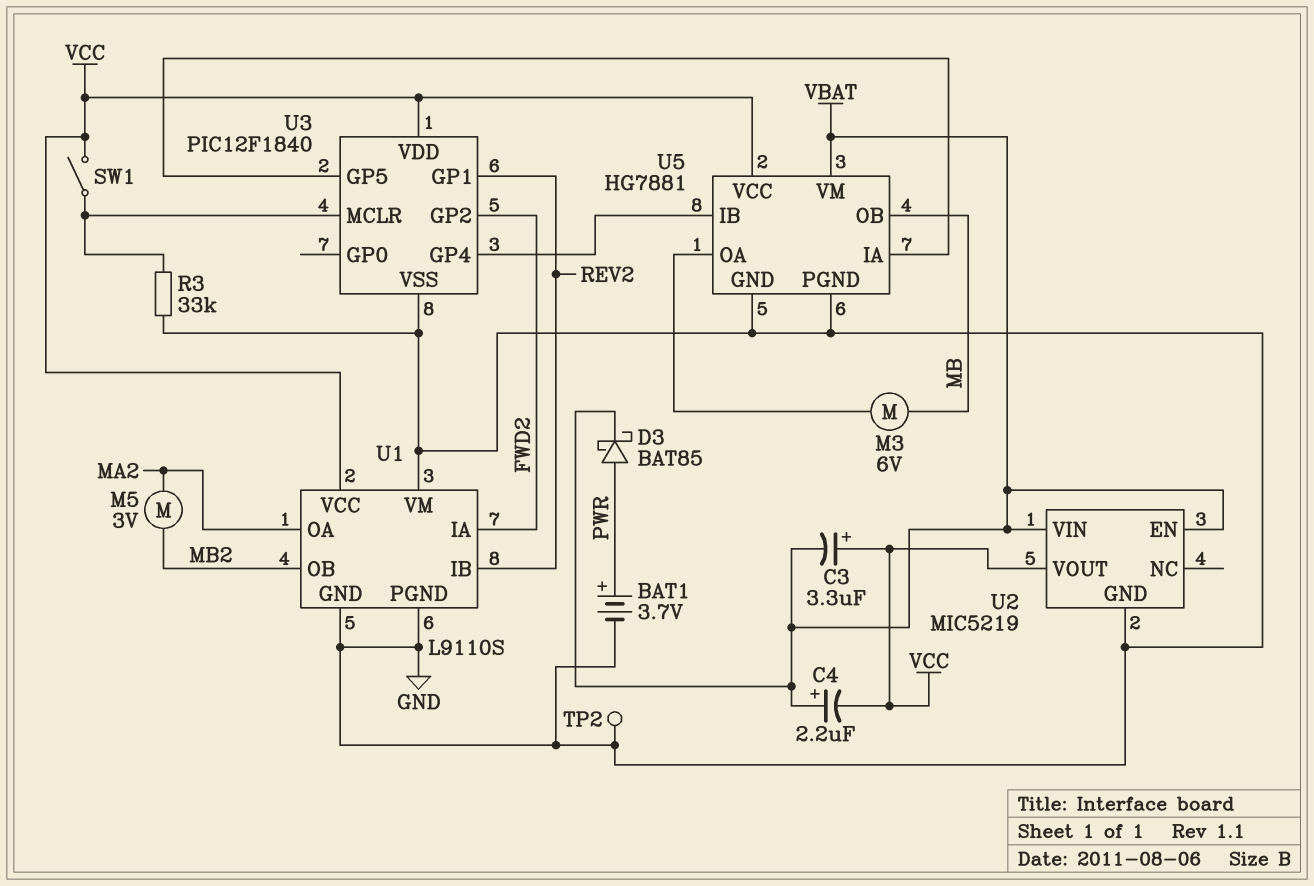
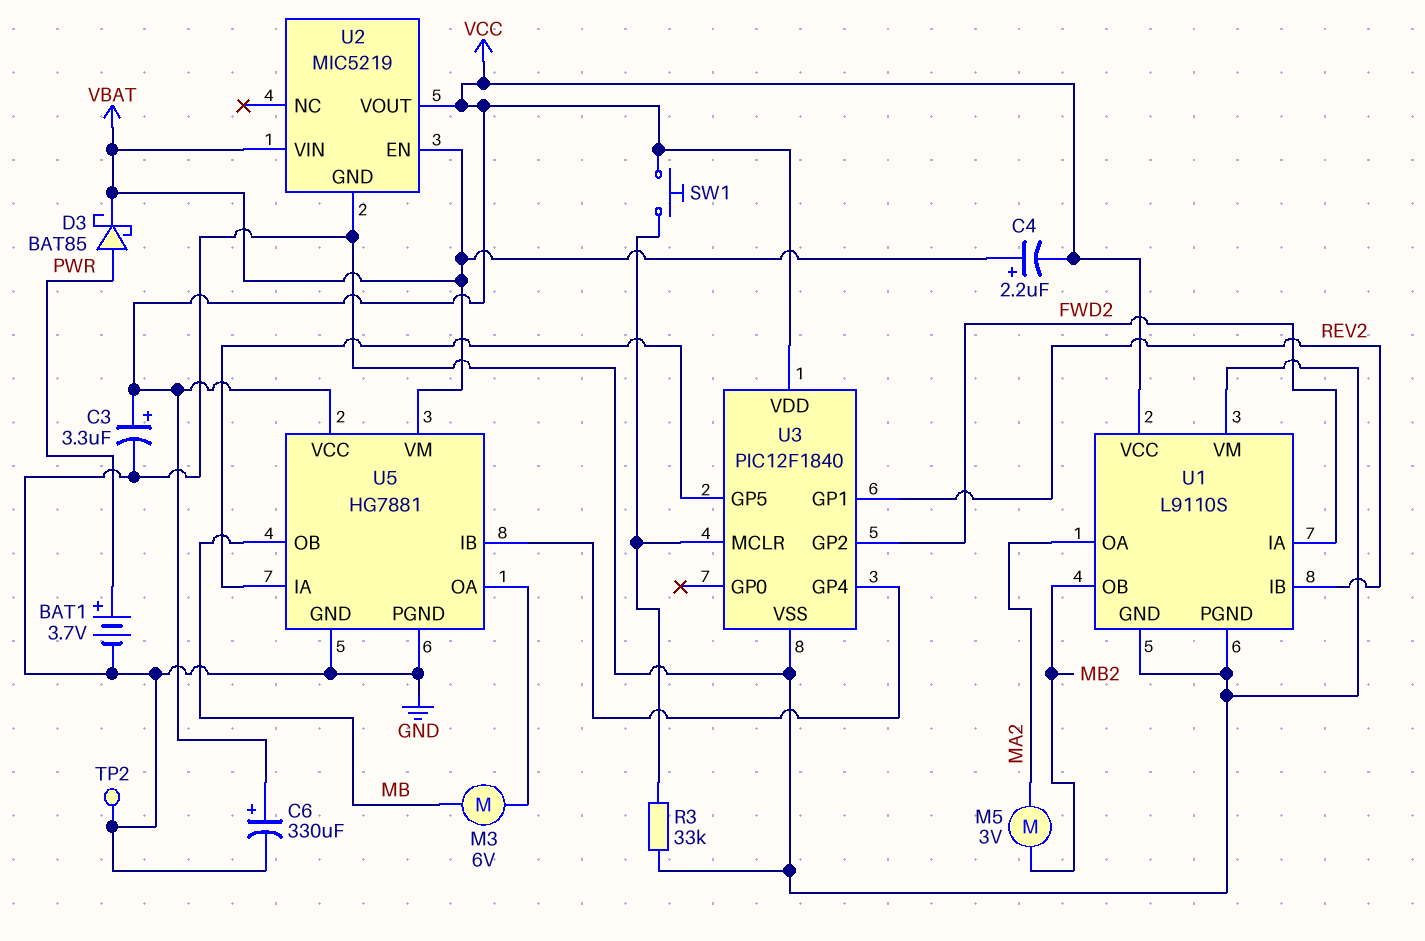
C3: 3.3uF (plus VCC, minus VBAT) -> 3.3uF (plus VCC, minus GND)
C6: none -> 330uF (plus VCC, minus GND)
SW1: switch (U3/MCLR, VCC) -> button (U3/MCLR, VCC)

